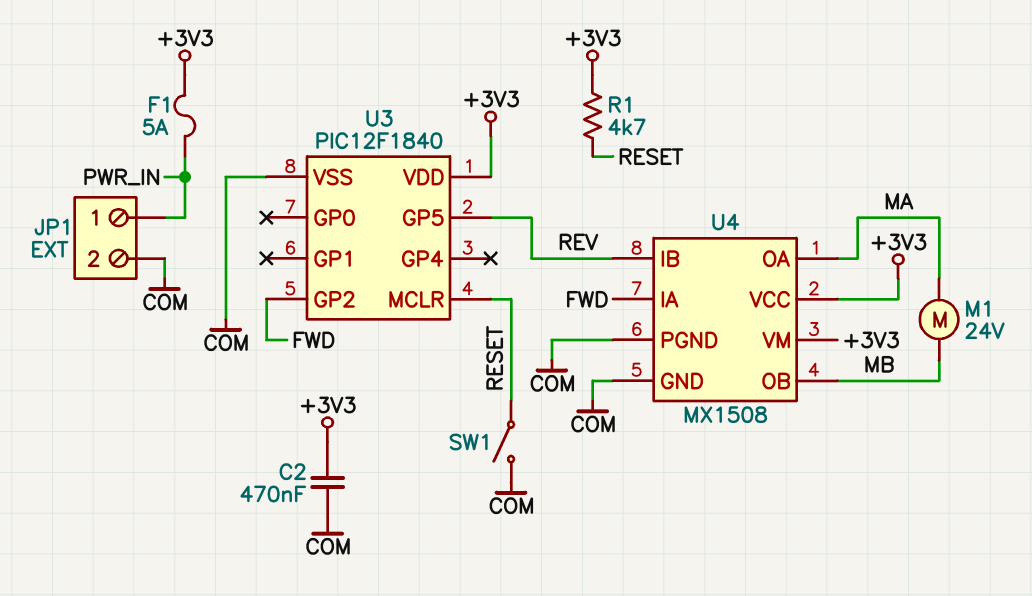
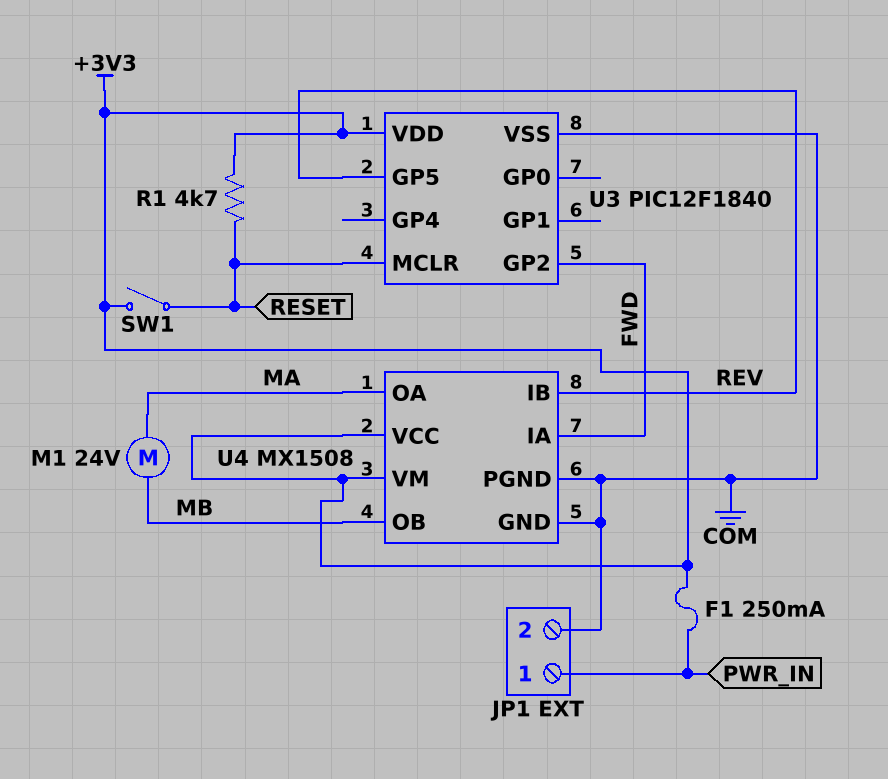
C2: 470nF (+3V3, COM) -> none
F1: 5A (+3V3, PWR_IN) -> 250mA (+3V3, PWR_IN)
SW1: switch (COM, RESET) -> switch (+3V3, RESET)

